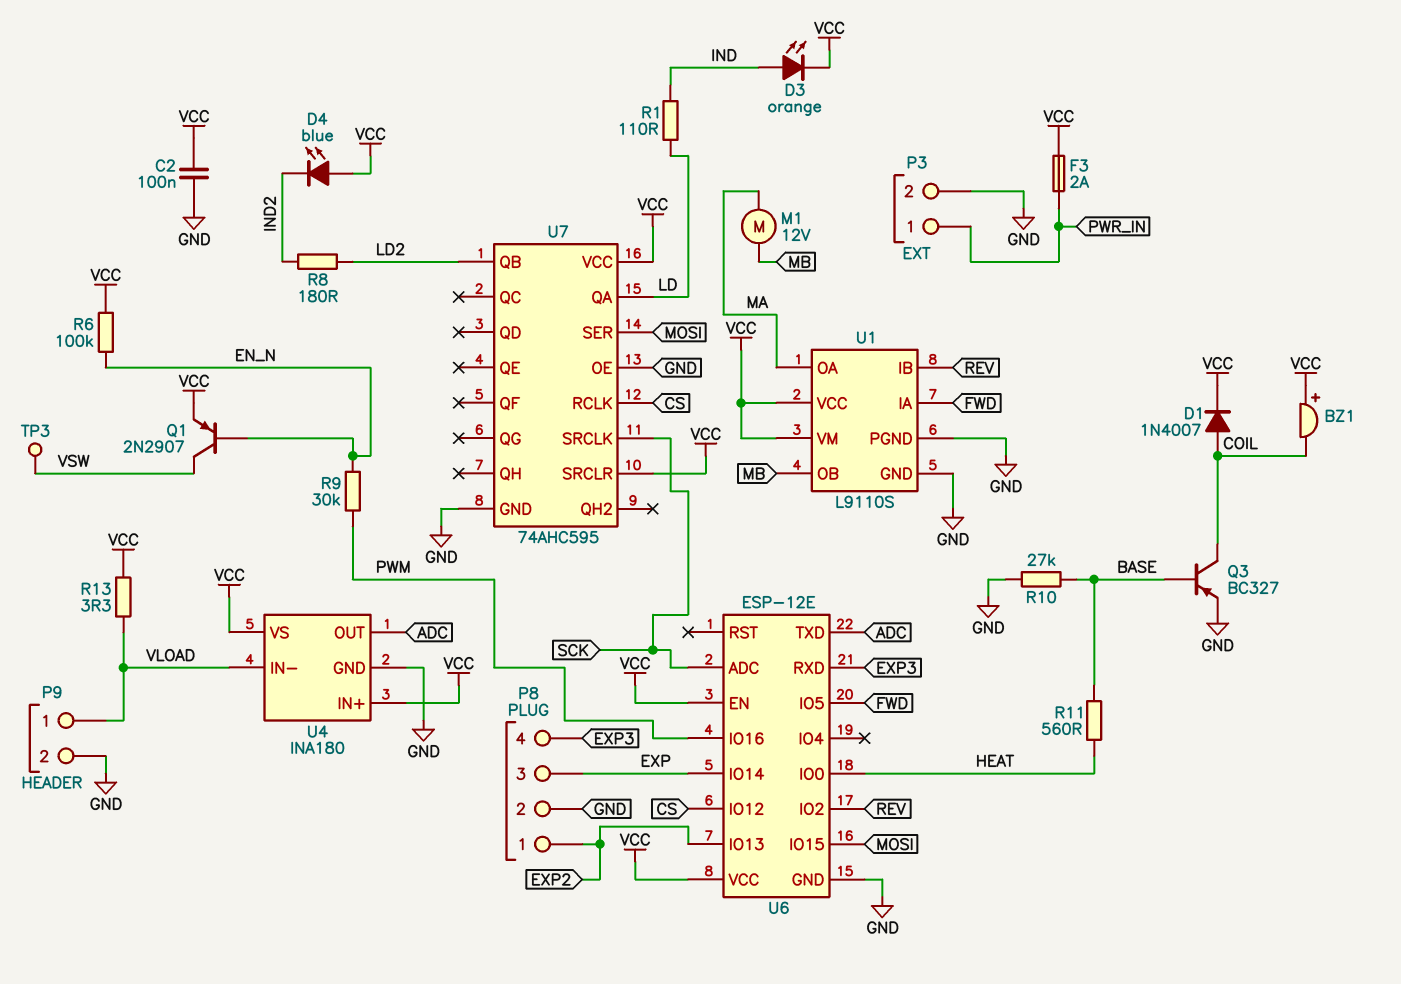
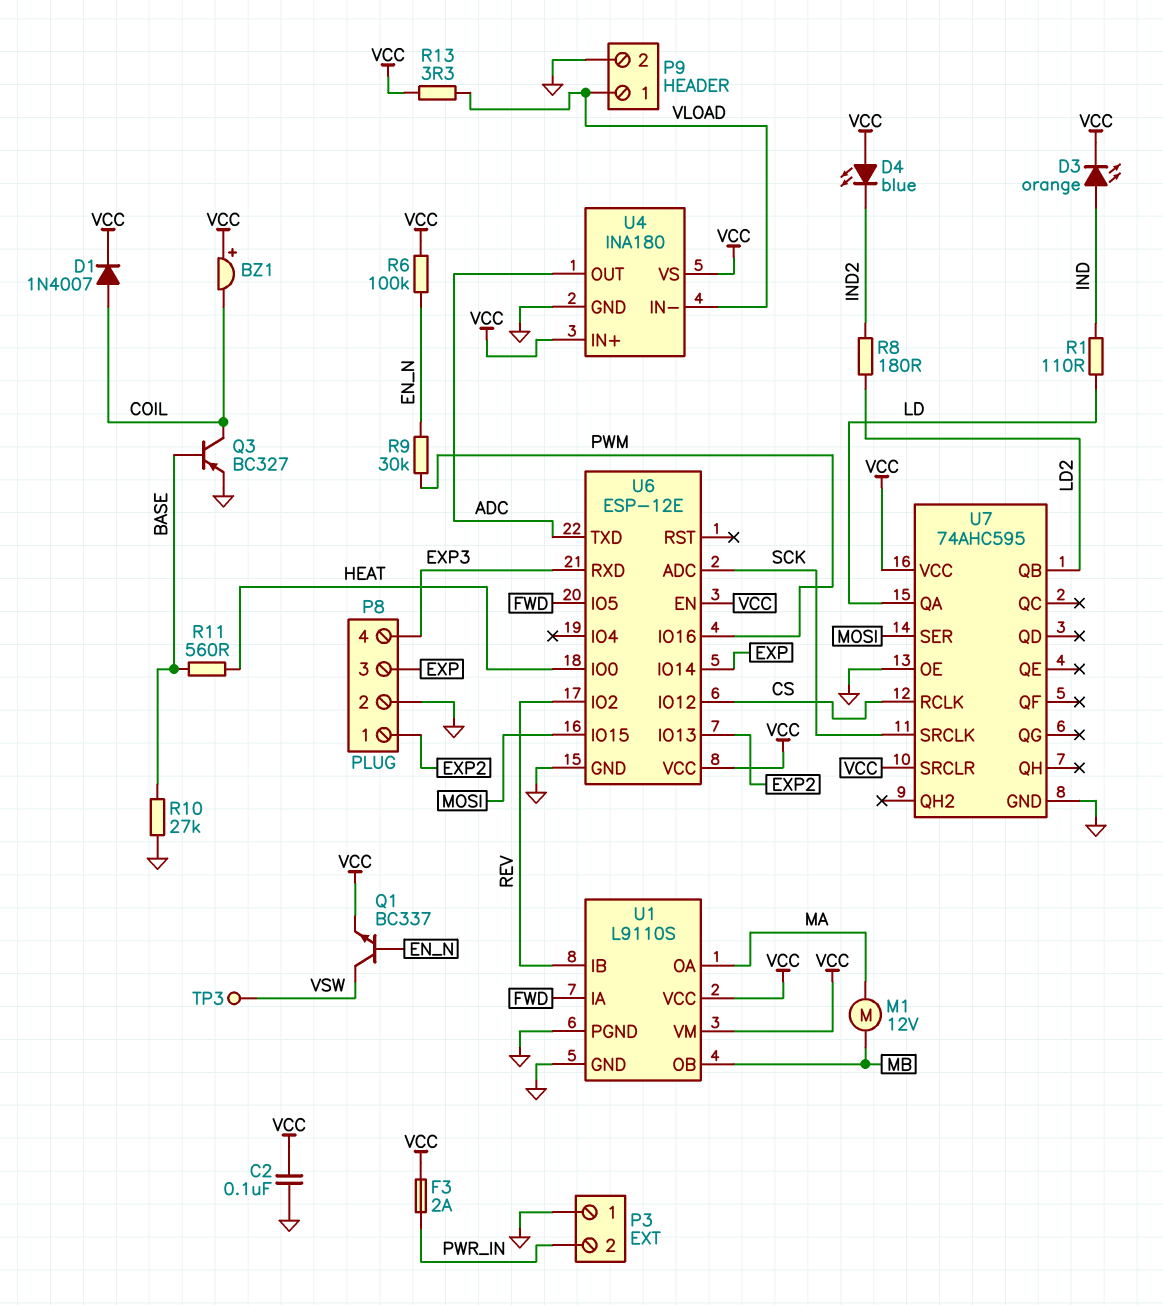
P3 pin 1: PWR_IN -> GND
P3 pin 2: GND -> PWR_IN
Q1: PNP 2N2907 (B EN_N, C VSW, E VCC) -> NPN BC337 (B EN_N, C VSW, E VCC)

